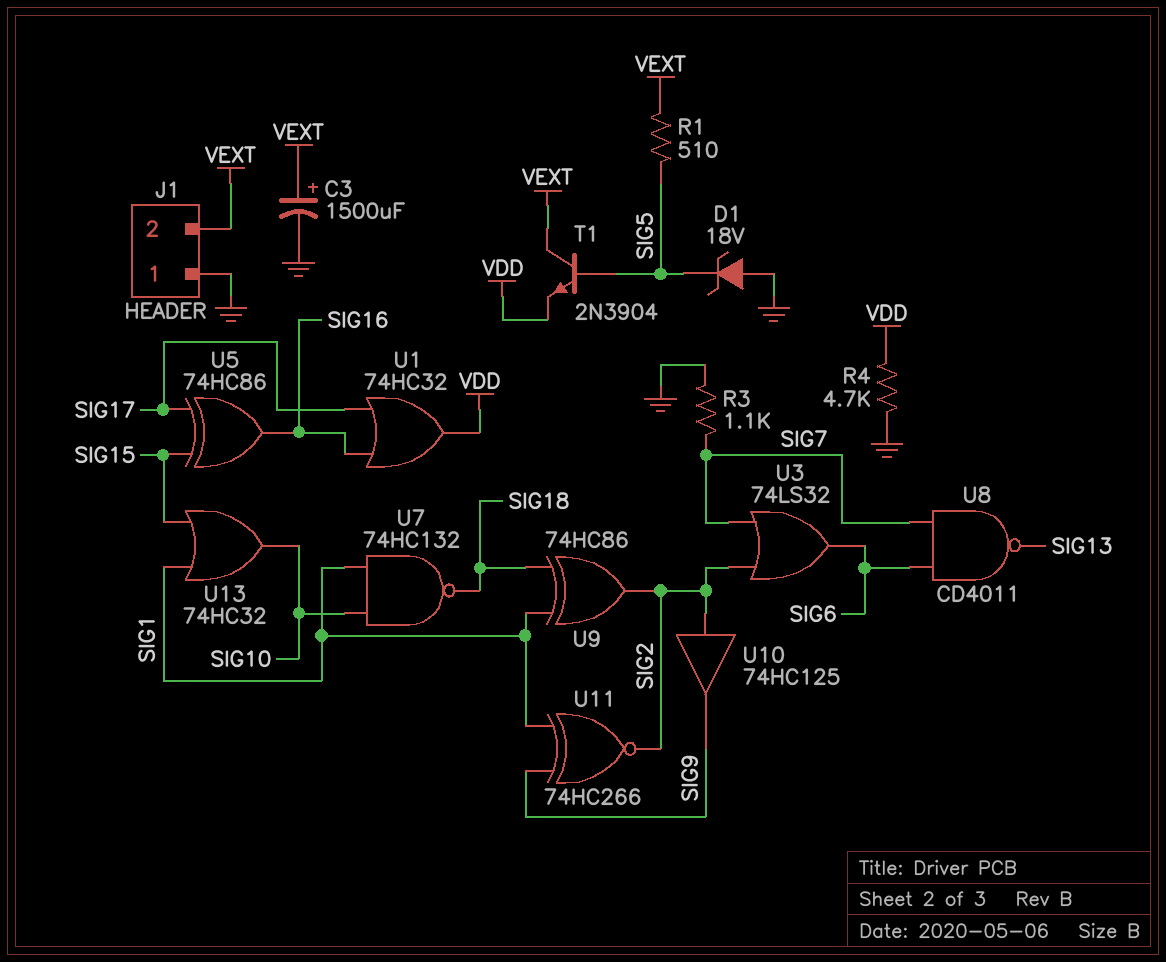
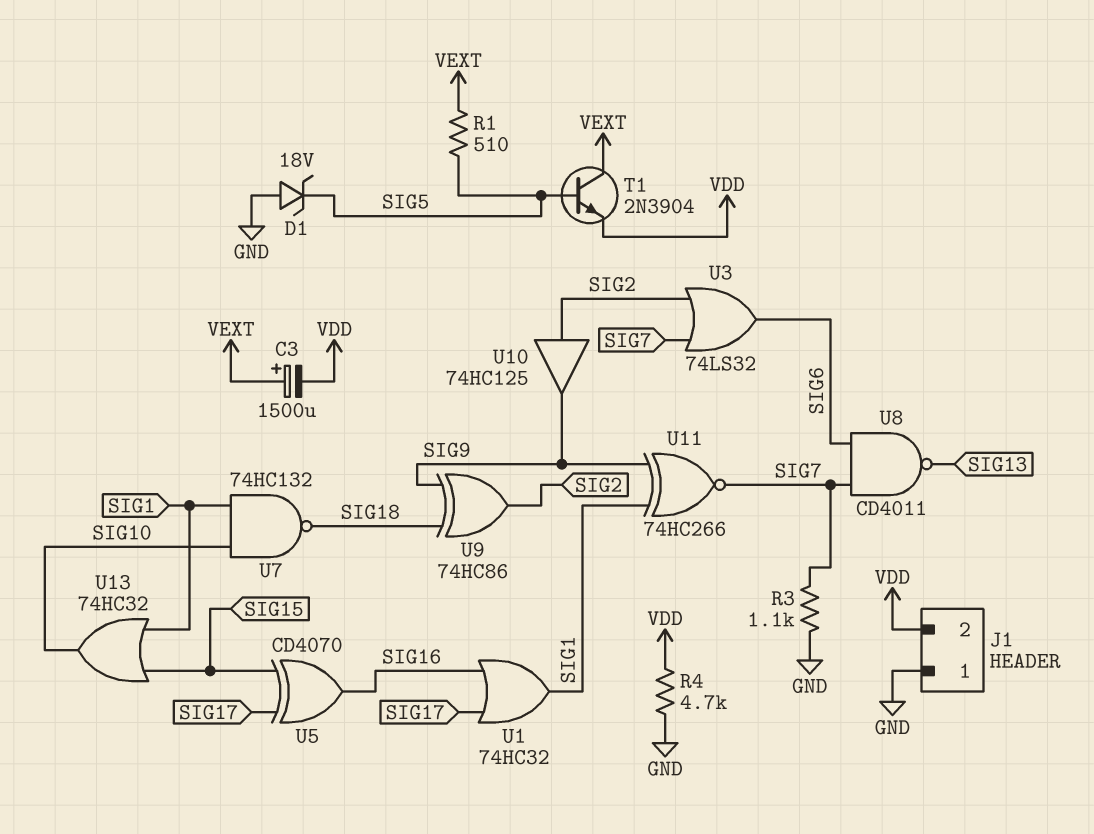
C3: 1500uF (plus VEXT, minus GND) -> 1500uF (plus VEXT, minus VDD)
J1 pin 2: VEXT -> VDD
U1: OR 74HC32 (in SIG16, in SIG17, out VDD) -> OR 74HC32 (in SIG16, in SIG17, out SIG1)
U5: XOR 74HC86 (in SIG15, in SIG17, out SIG16) -> XOR CD4070 (in SIG15, in SIG17, out SIG16)
U9: XOR 74HC86 (in SIG1, in SIG18, out SIG2) -> XOR 74HC86 (in SIG9, in SIG18, out SIG2)
U11: XNOR 74HC266 (in SIG1, in SIG9, out SIG2) -> XNOR 74HC266 (in SIG1, in SIG9, out SIG7)

